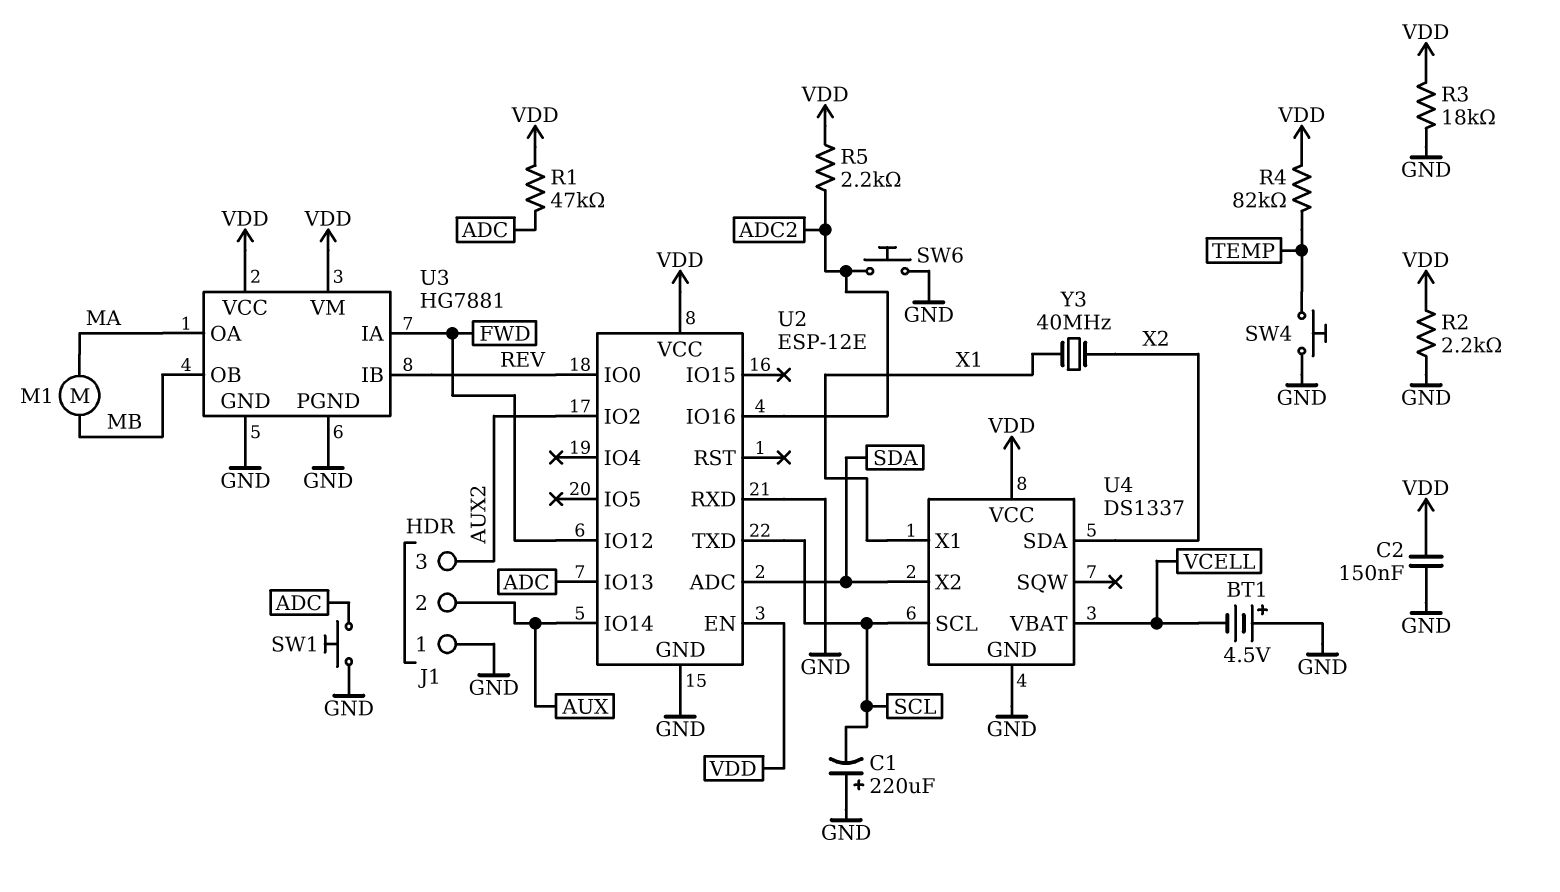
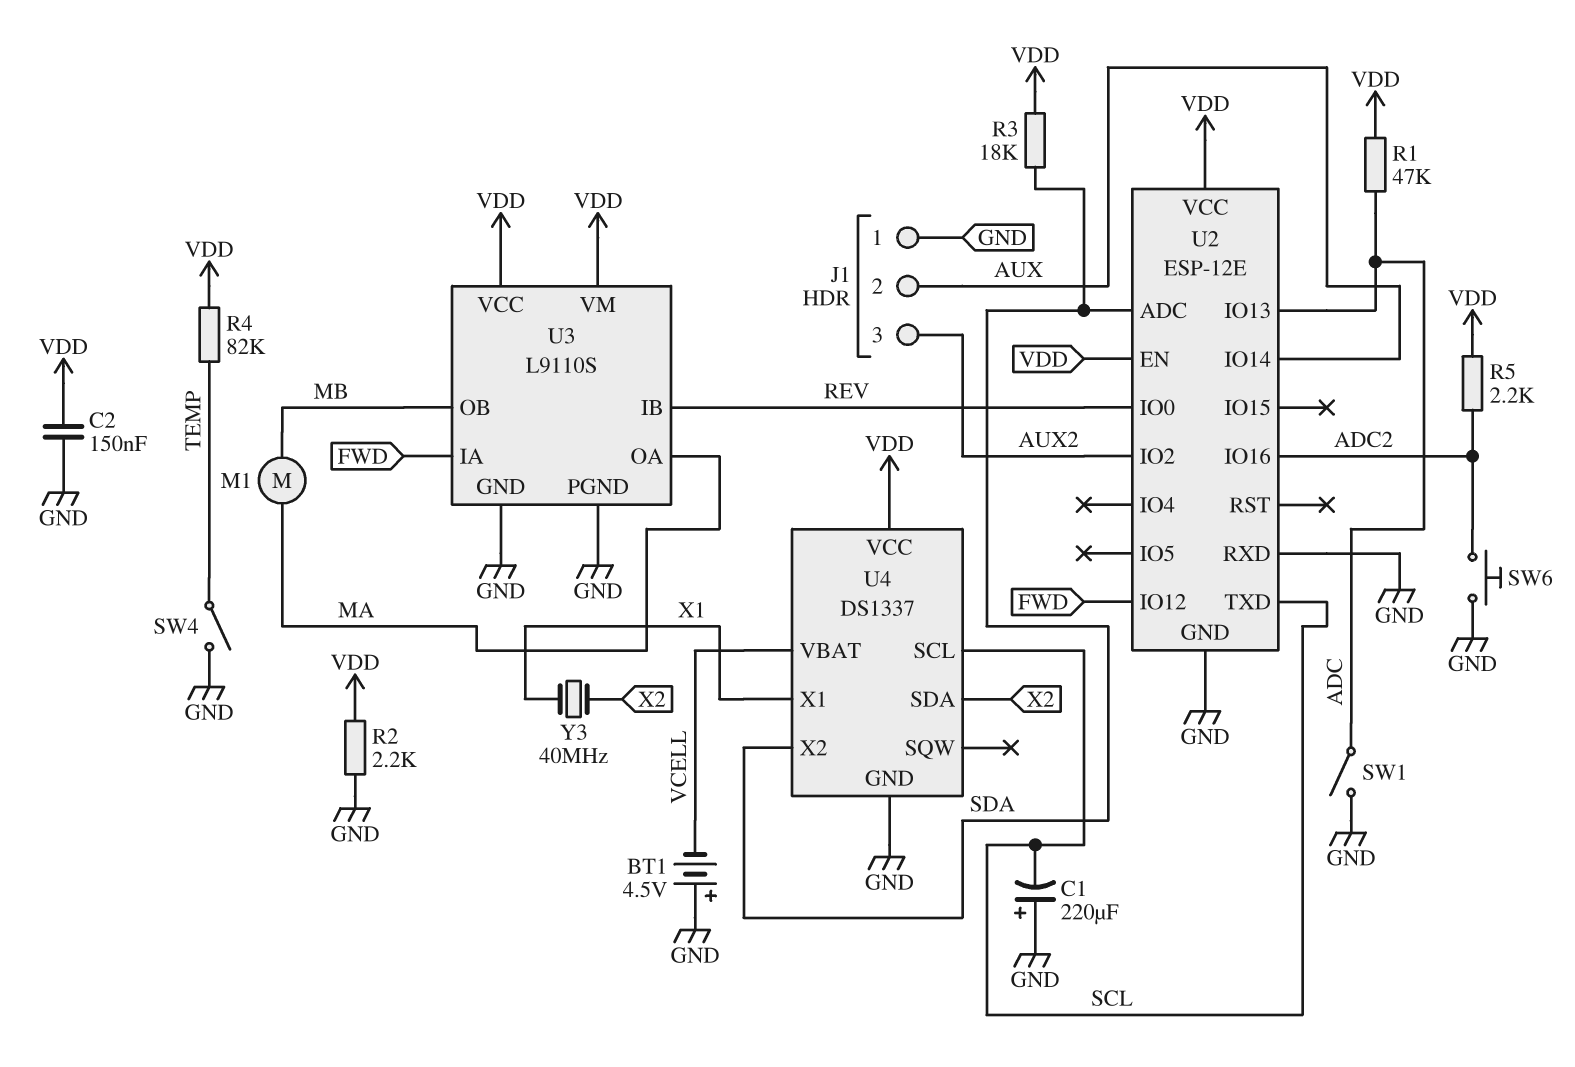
R3: 18k (GND, VDD) -> 18k (SDA, VDD)
SW1: button (ADC, GND) -> switch (ADC, GND)
SW4: button (GND, TEMP) -> switch (GND, TEMP)
U3: HG7881 -> L9110S

